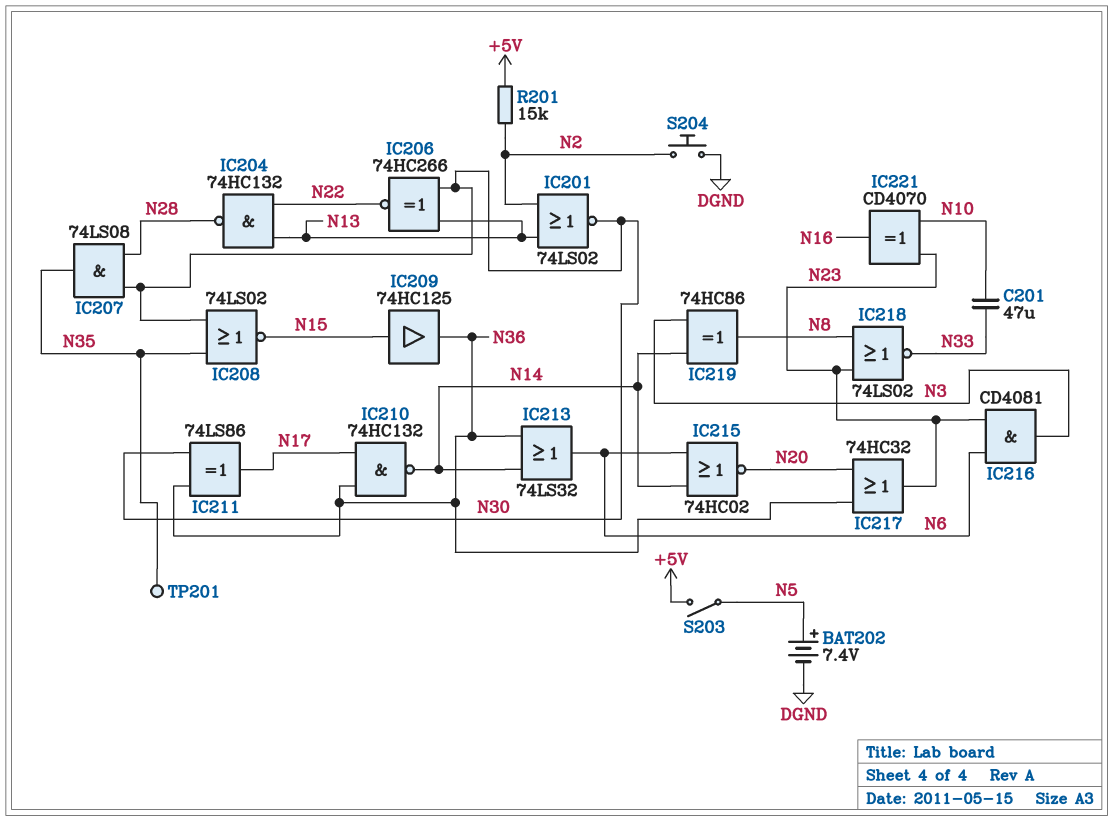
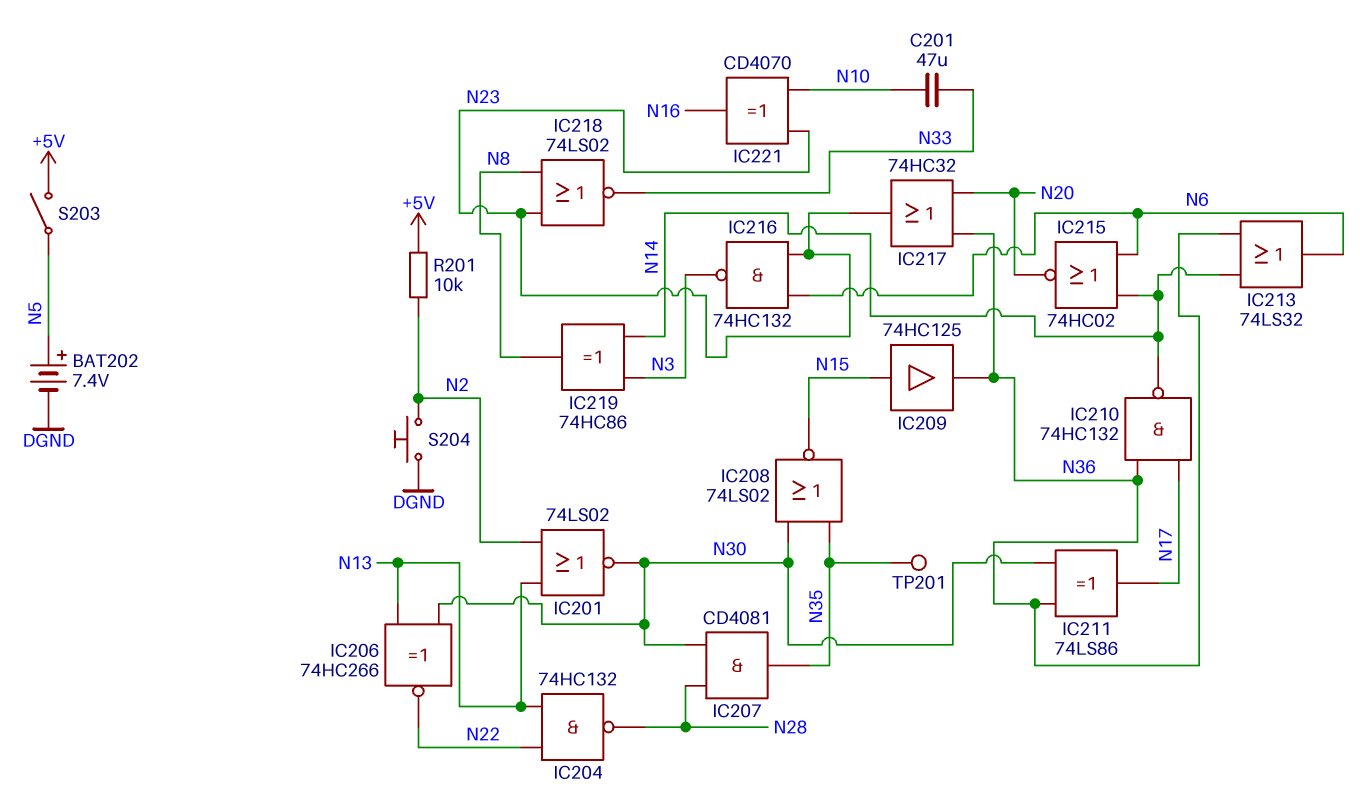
IC207: AND 74LS08 (in N28, in N30, out N35) -> AND CD4081 (in N28, in N30, out N35)
IC216: AND CD4081 (in N6, in N23, out N3) -> NAND 74HC132 (in N6, in N23, out N3)
R201: 15k (+5V, N2) -> 10k (+5V, N2)

